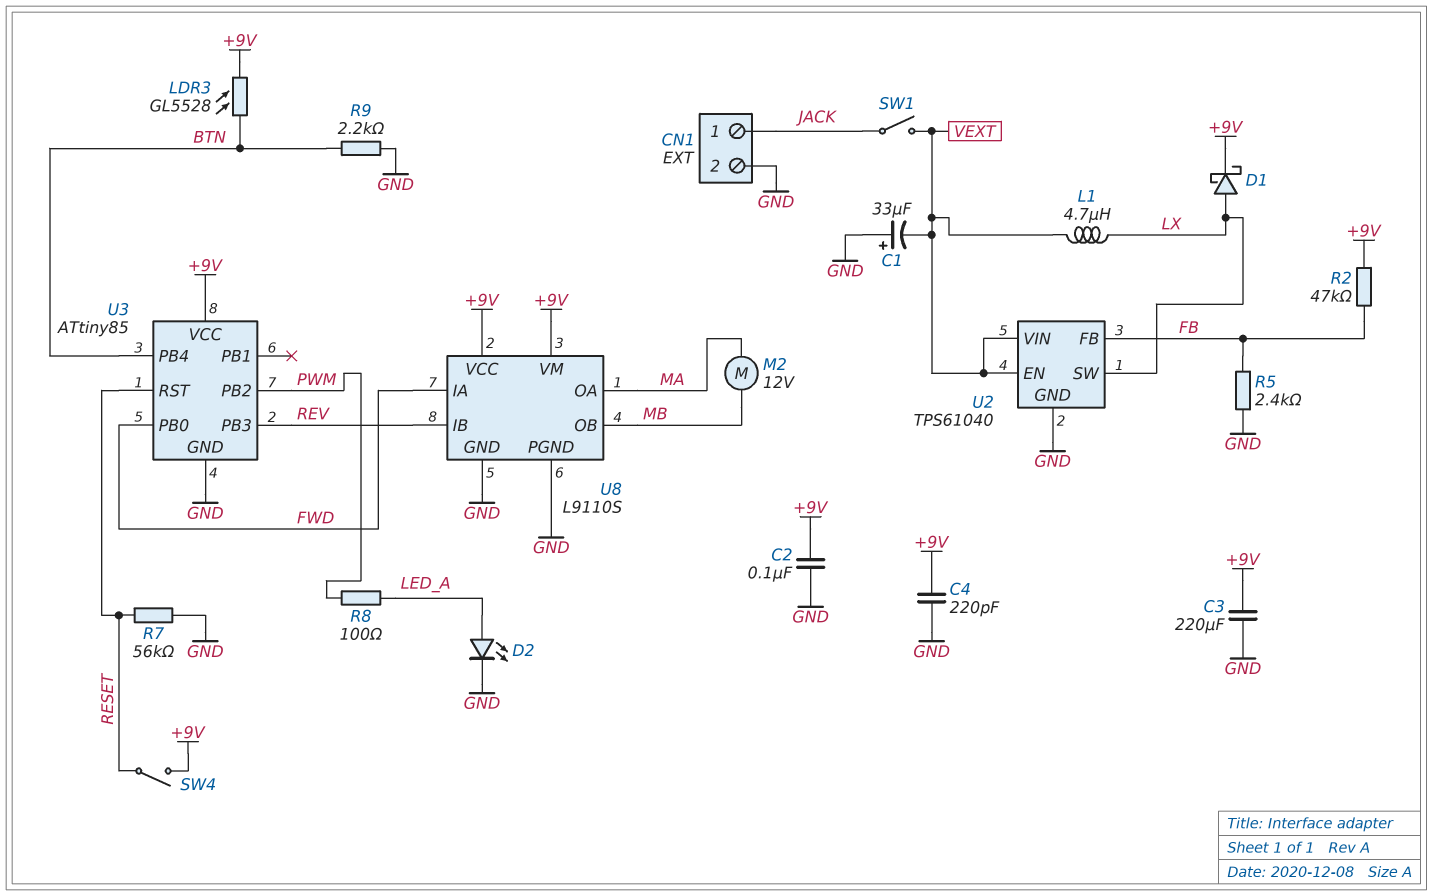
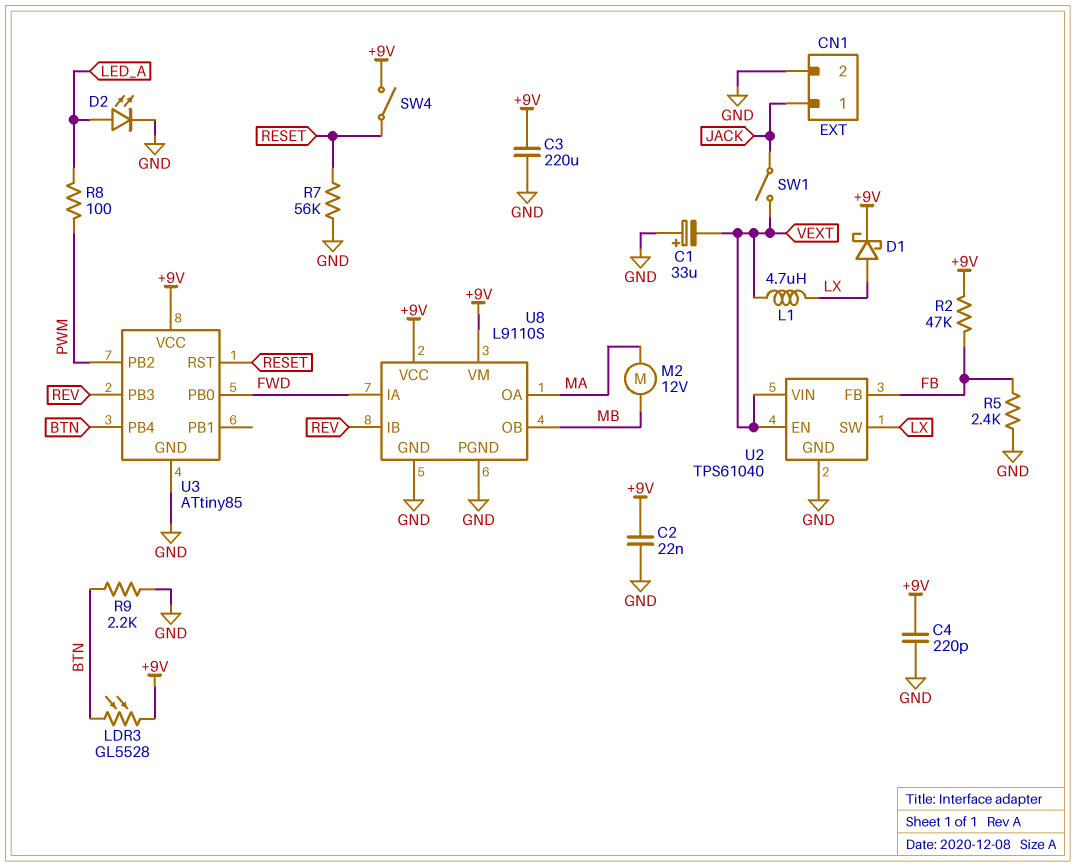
C2: 100nF (+9V, GND) -> 22nF (+9V, GND)

